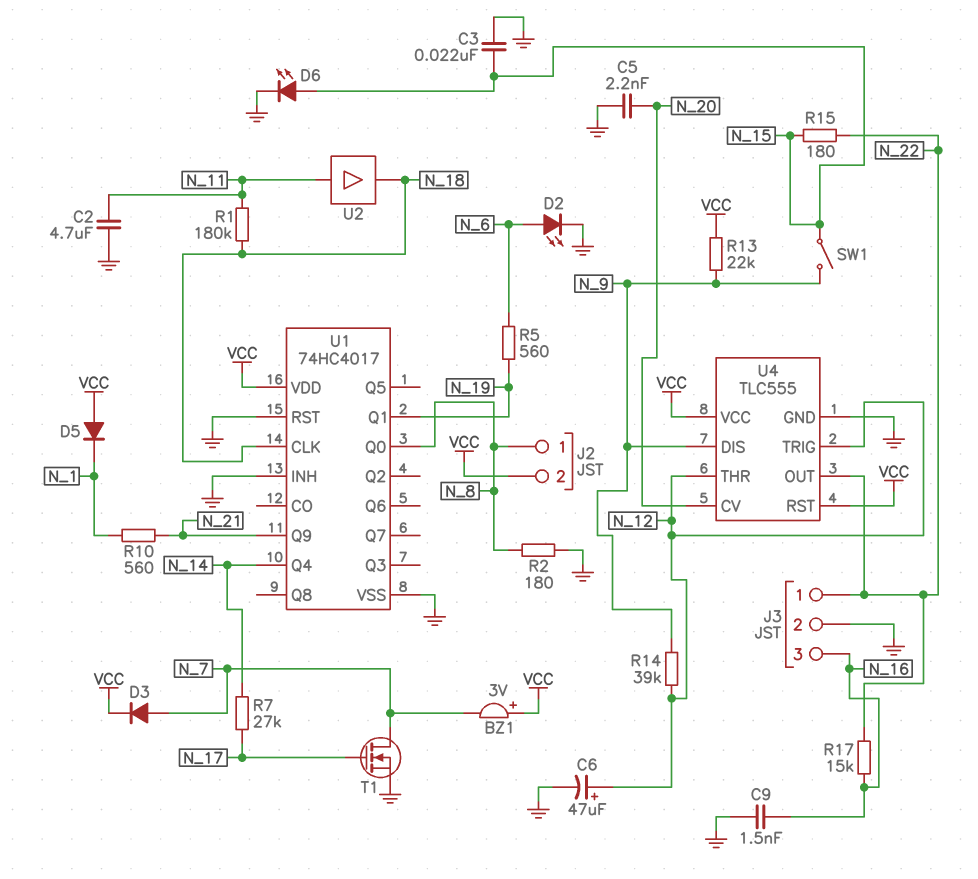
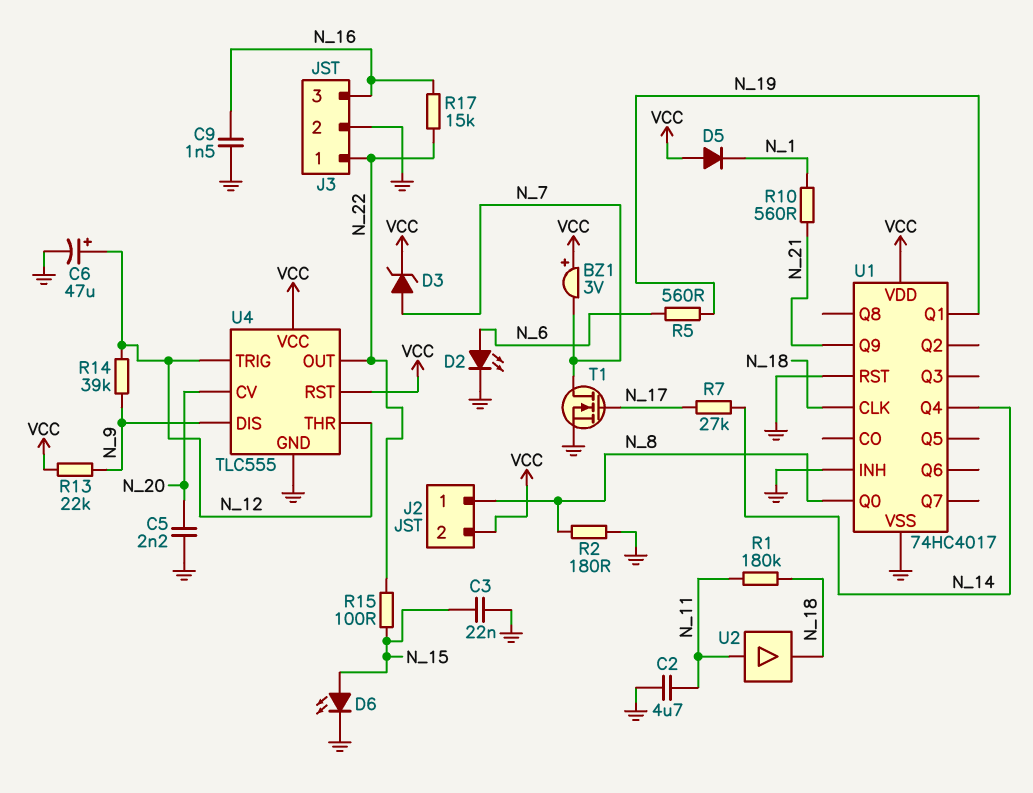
D3: diode (A N_7, K VCC) -> zener (A N_7, K VCC)
R15: 180 (N_15, N_22) -> 100 (N_15, N_22)
SW1: switch (N_9, N_15) -> none

